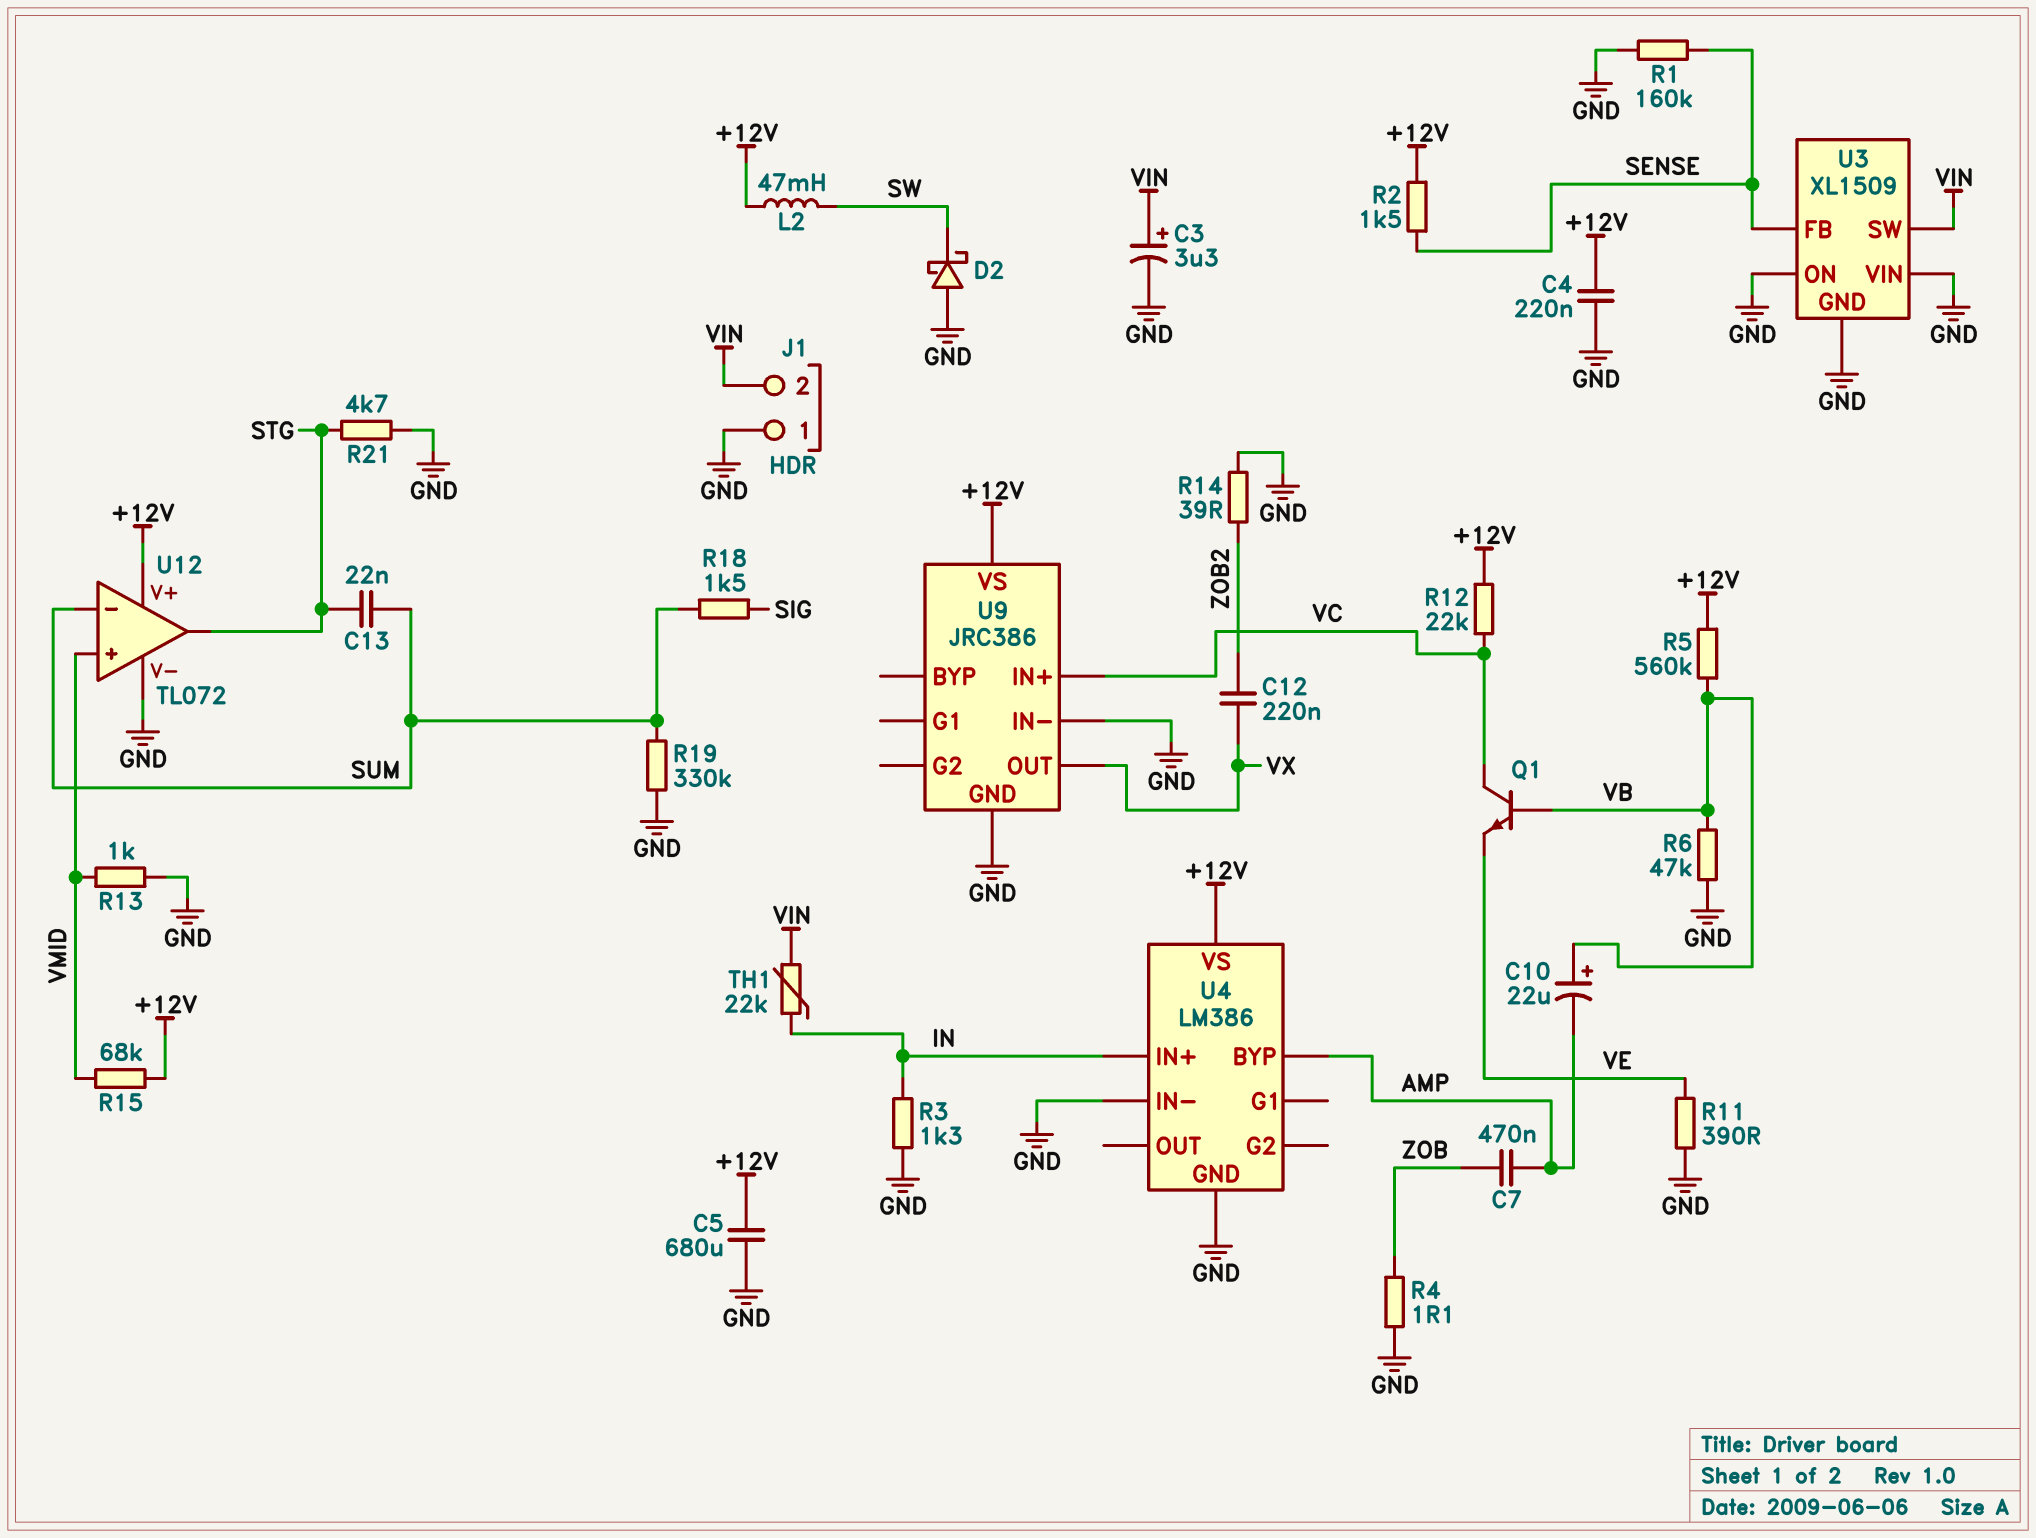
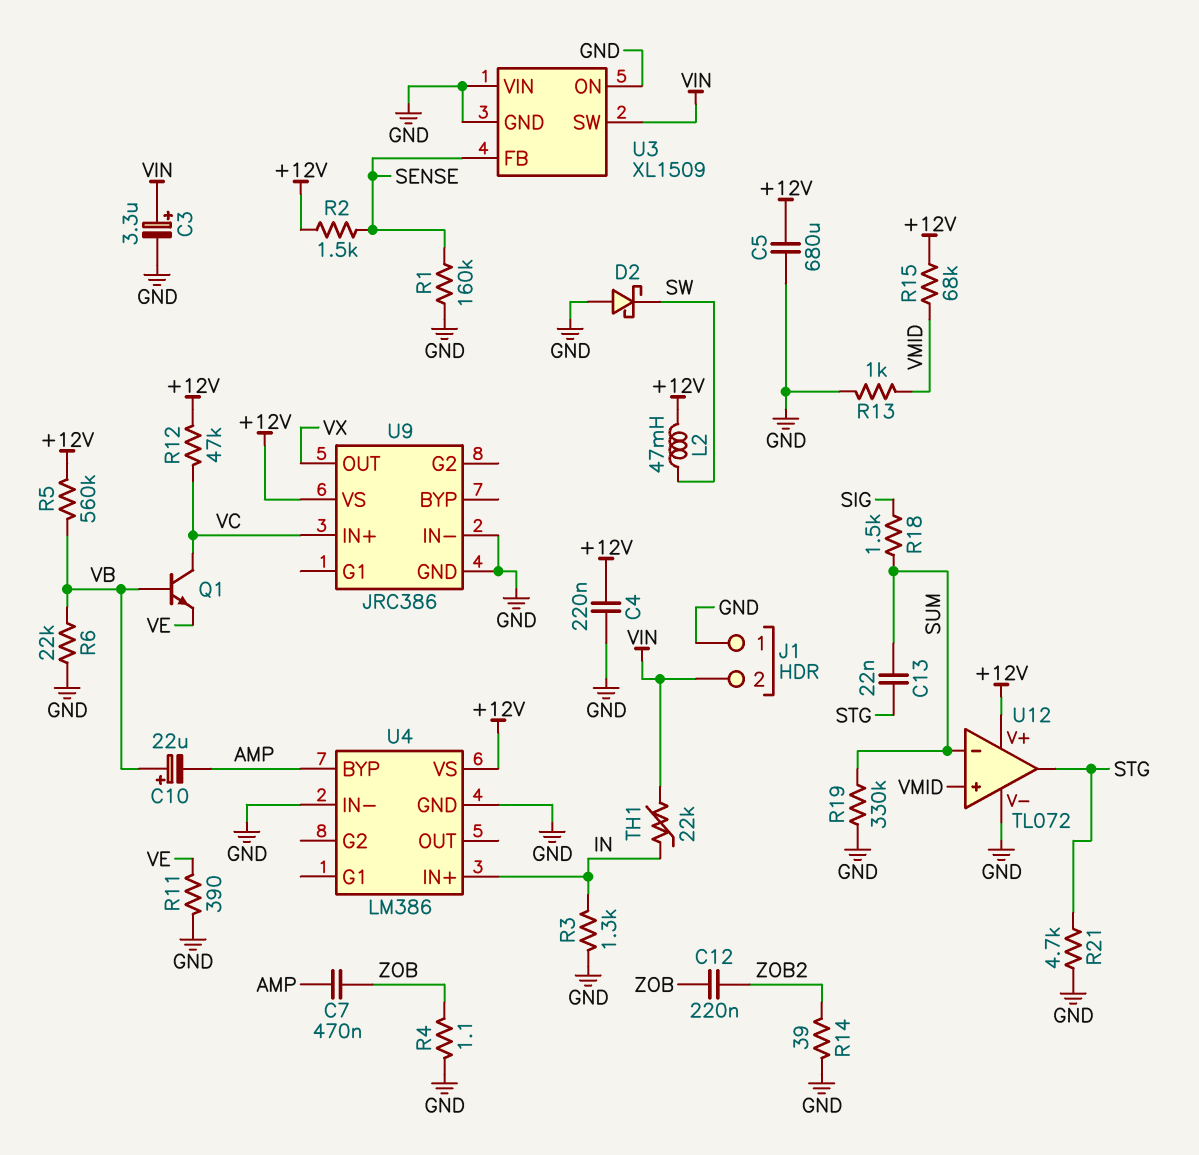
C12: 220nF (VX, ZOB2) -> 220nF (ZOB, ZOB2)
R6: 47k (GND, VB) -> 22k (GND, VB)
R12: 22k (+12V, VC) -> 47k (+12V, VC)

